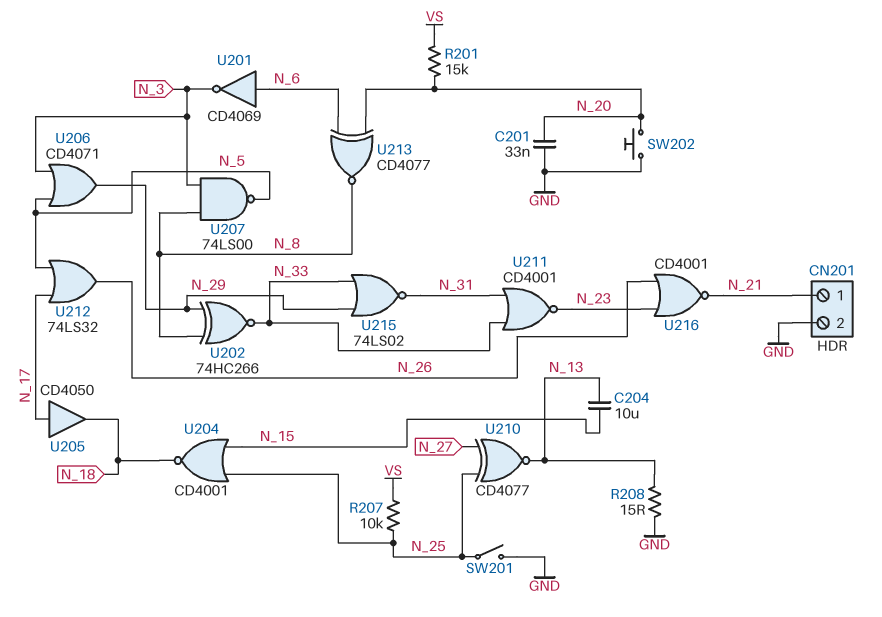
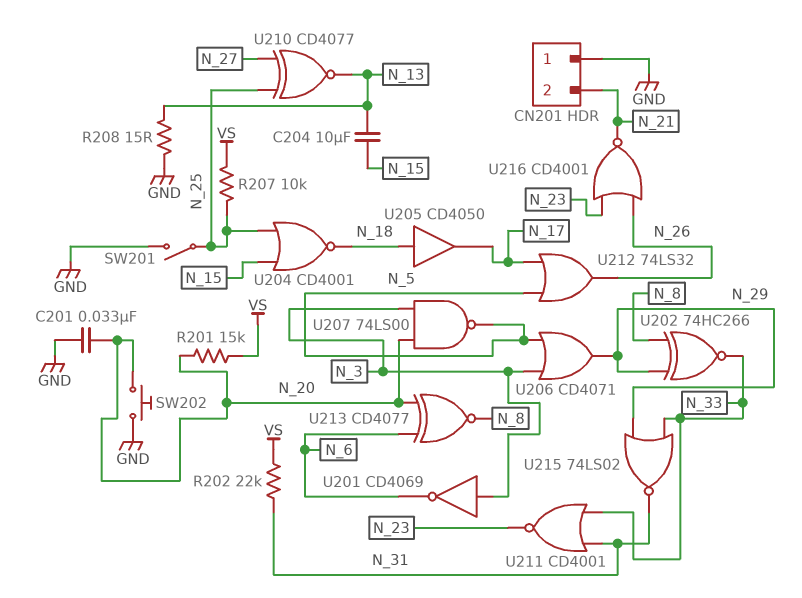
CN201 pin 1: N_21 -> GND
CN201 pin 2: GND -> N_21
R202: none -> 22k (N_31, VS)
U201: NOT CD4069 (in N_6, out N_3) -> NOT CD4069 (in N_3, out N_6)
U205: buffer CD4050 (in N_17, out N_18) -> buffer CD4050 (in N_18, out N_17)
U207: NAND 74LS00 (in N_3, in N_8, out N_5) -> NAND 74LS00 (in N_3, in N_20, out N_5)

